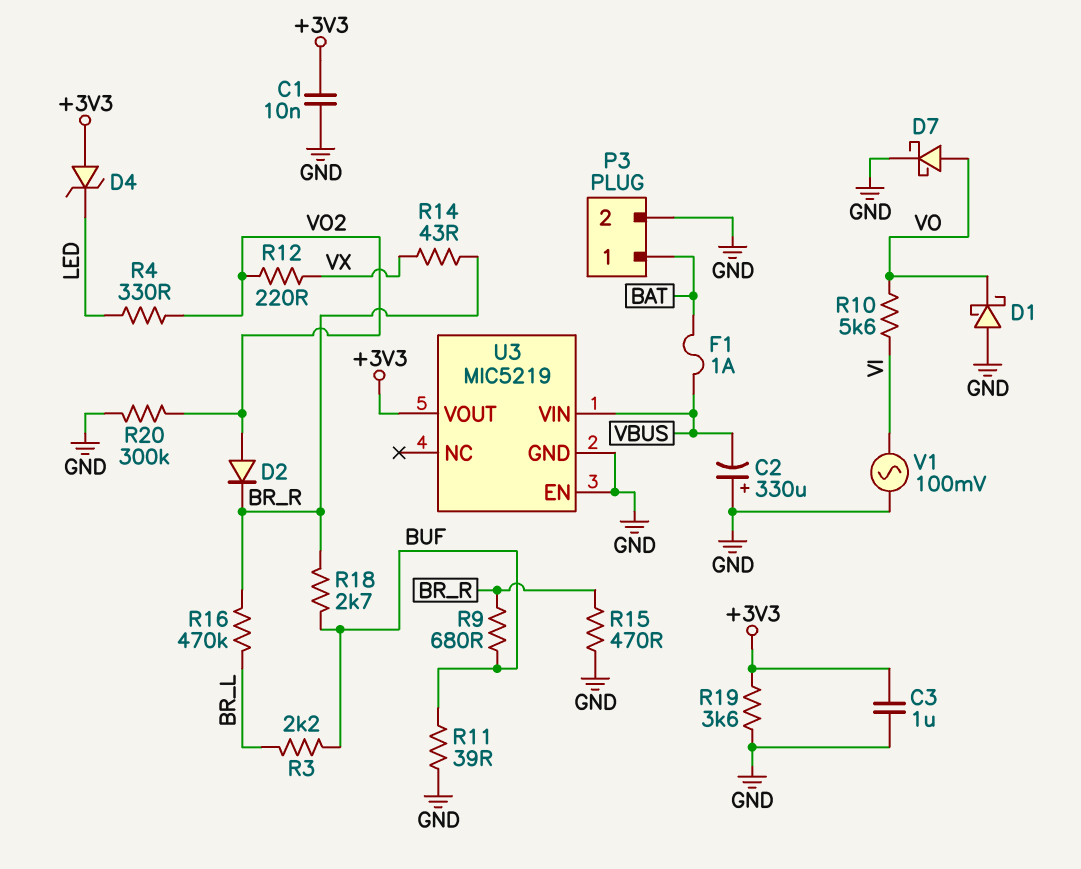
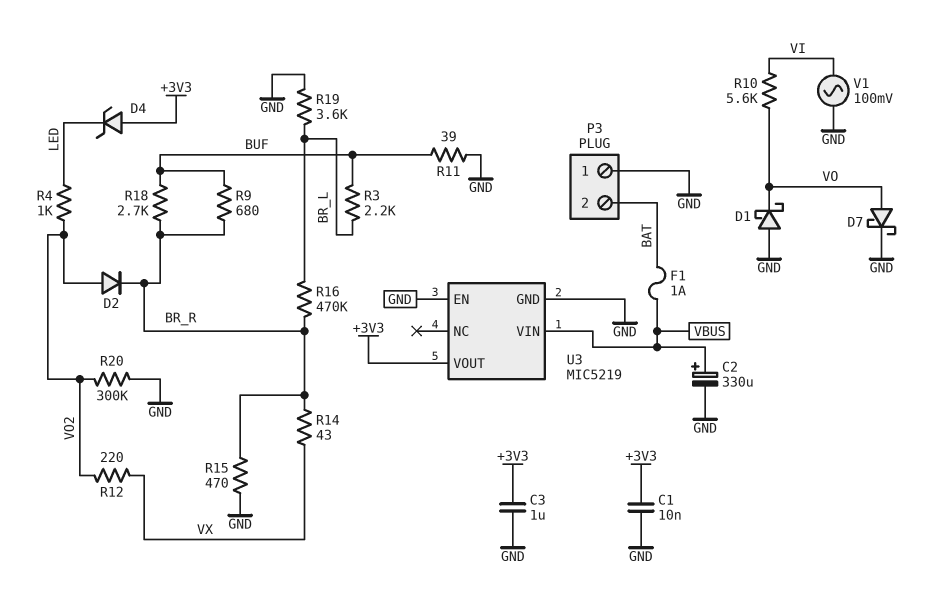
C2: 330uF (plus GND, minus VBUS) -> 330uF (plus VBUS, minus GND)
P3 pin 1: BAT -> GND
P3 pin 2: GND -> BAT
R4: 330 (LED, VO2) -> 1k (LED, VO2)
R19: 3.6k (+3V3, GND) -> 3.6k (BR_L, GND)

